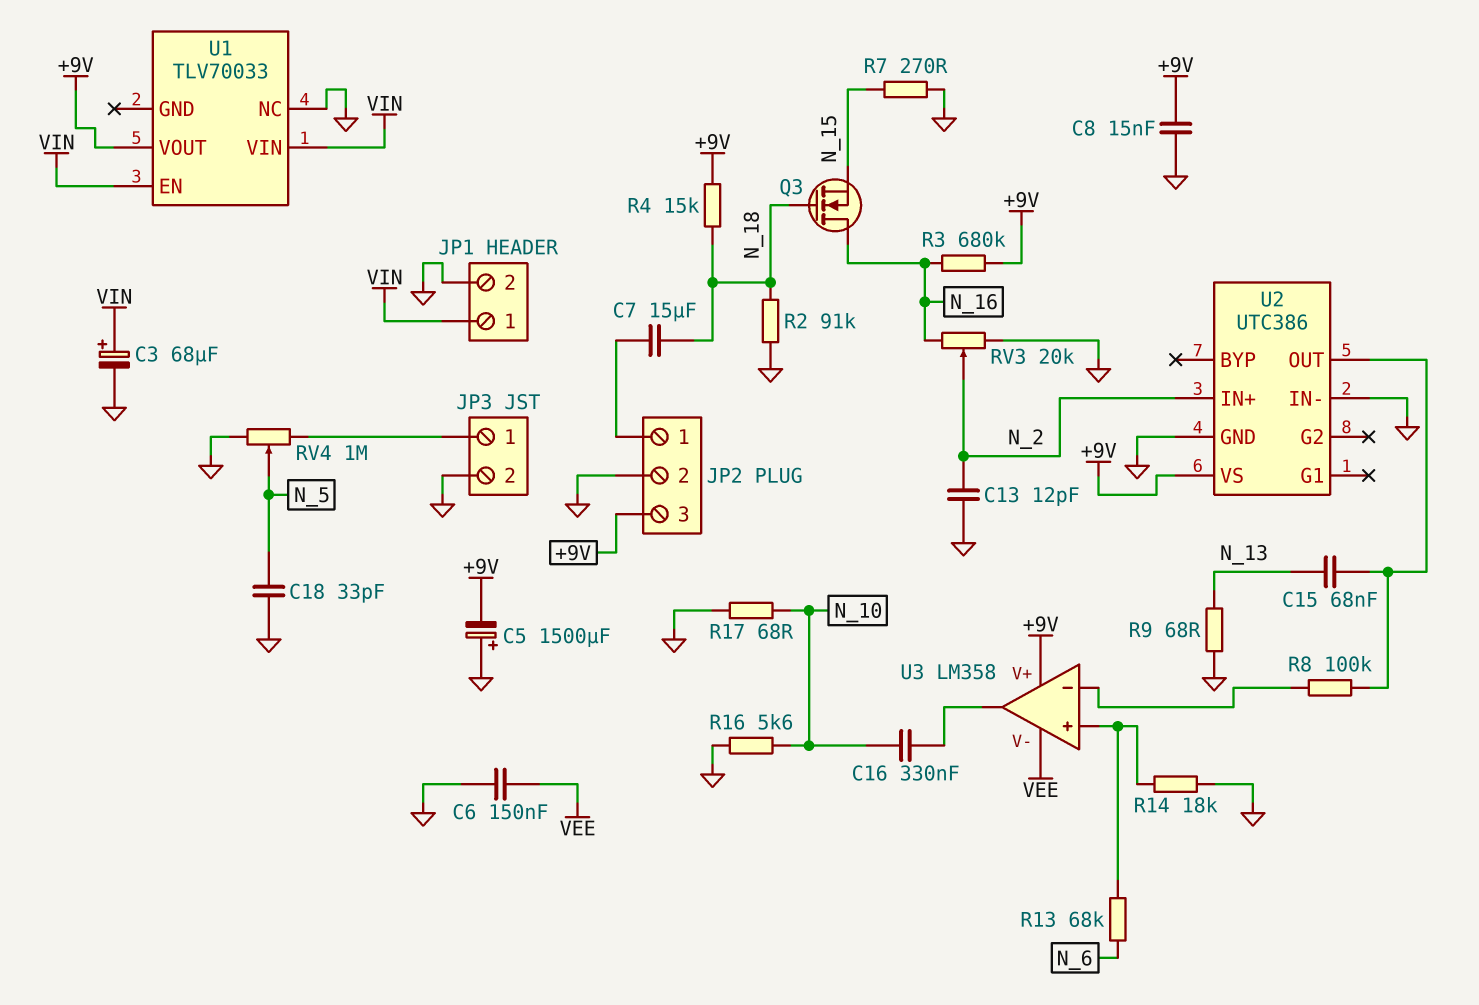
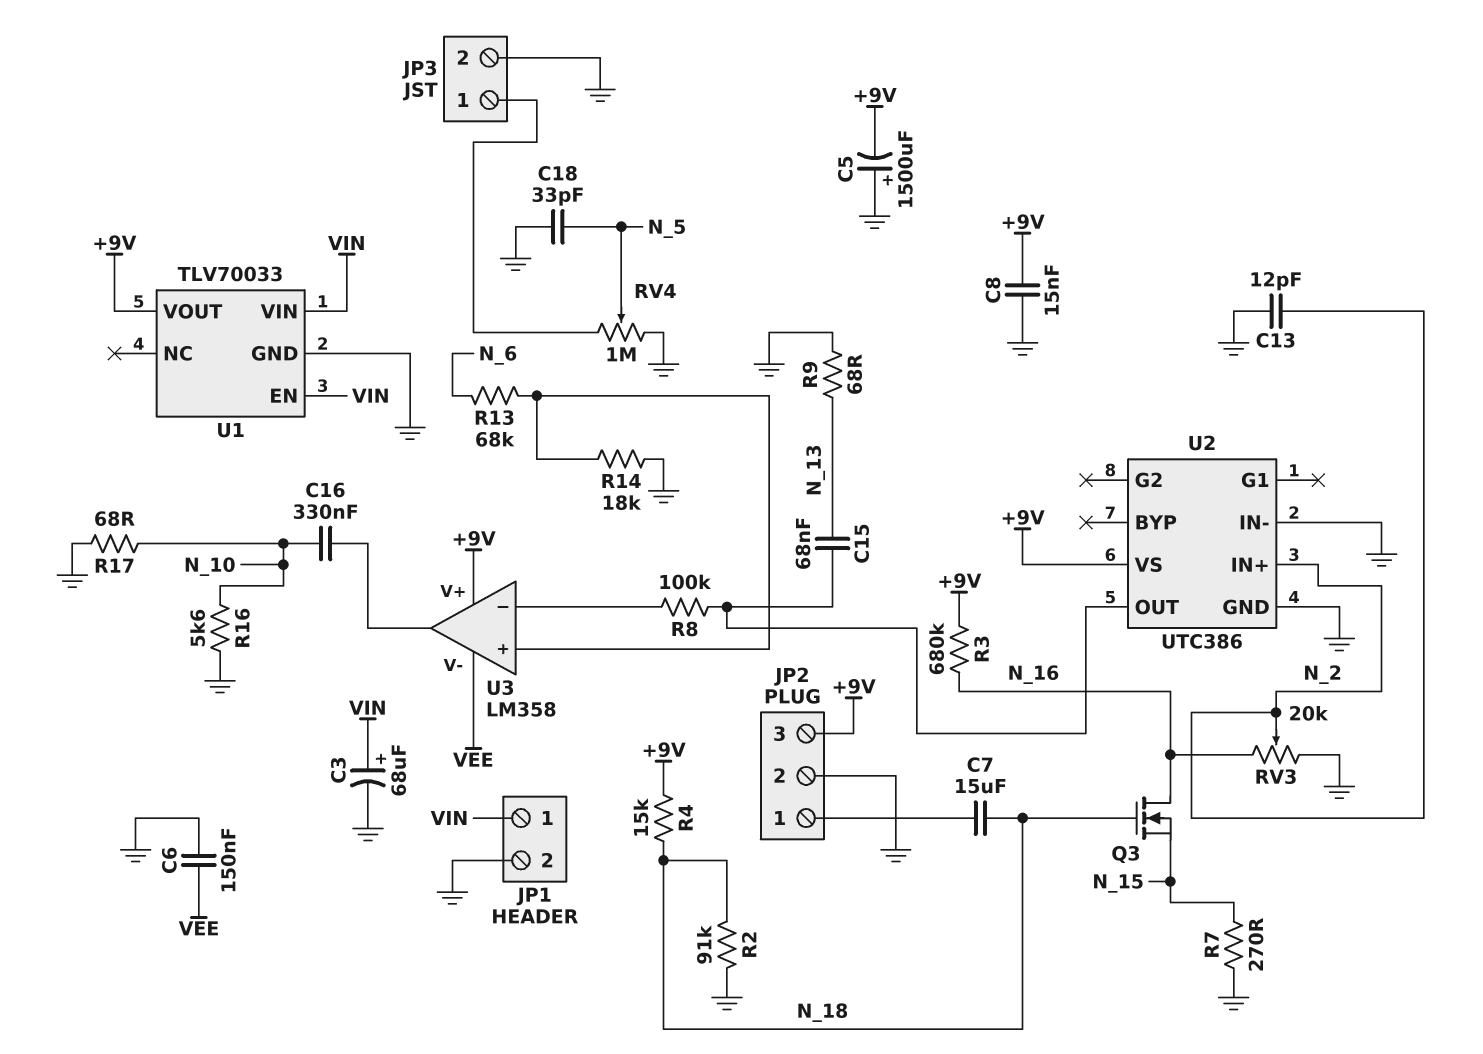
U1 pin GND: none -> GND
U1 pin NC: GND -> none

